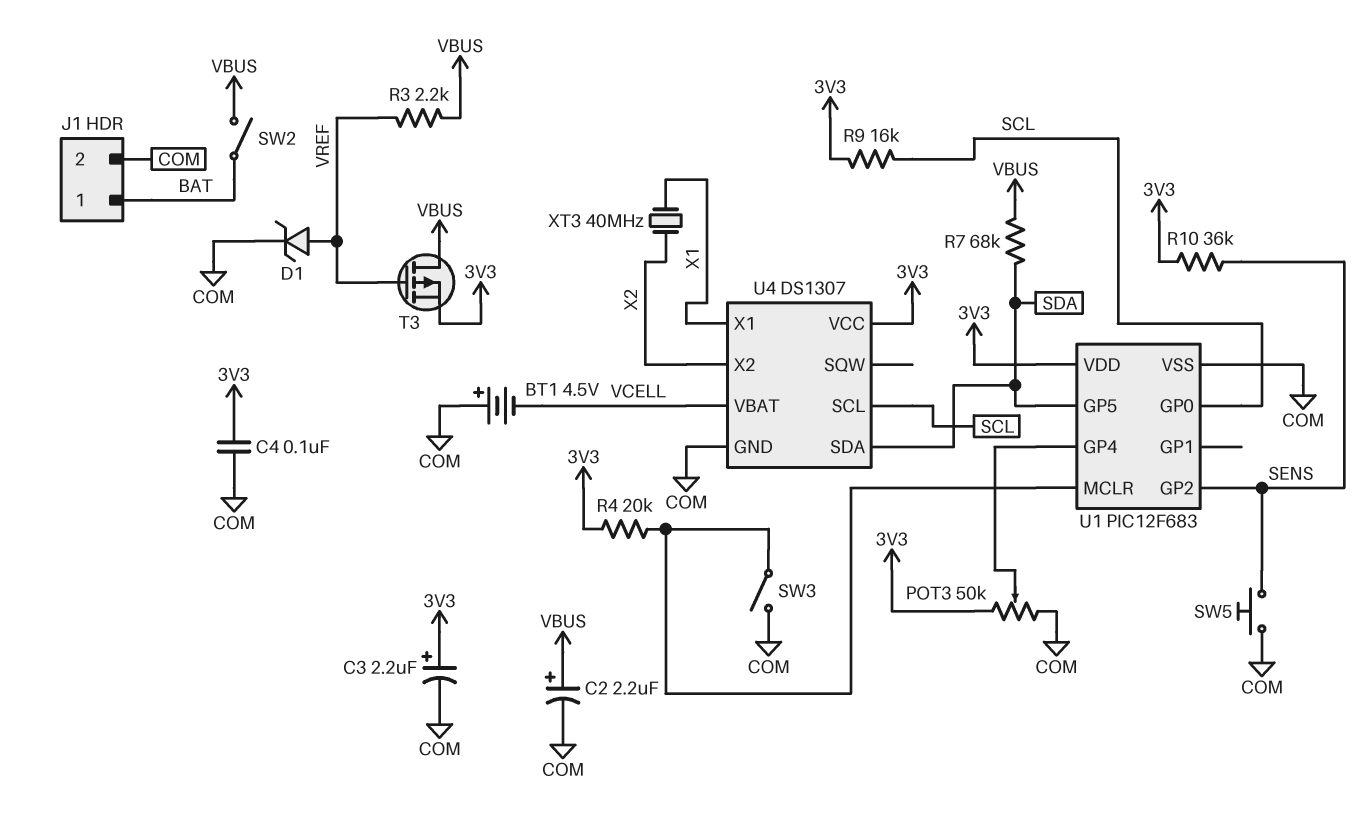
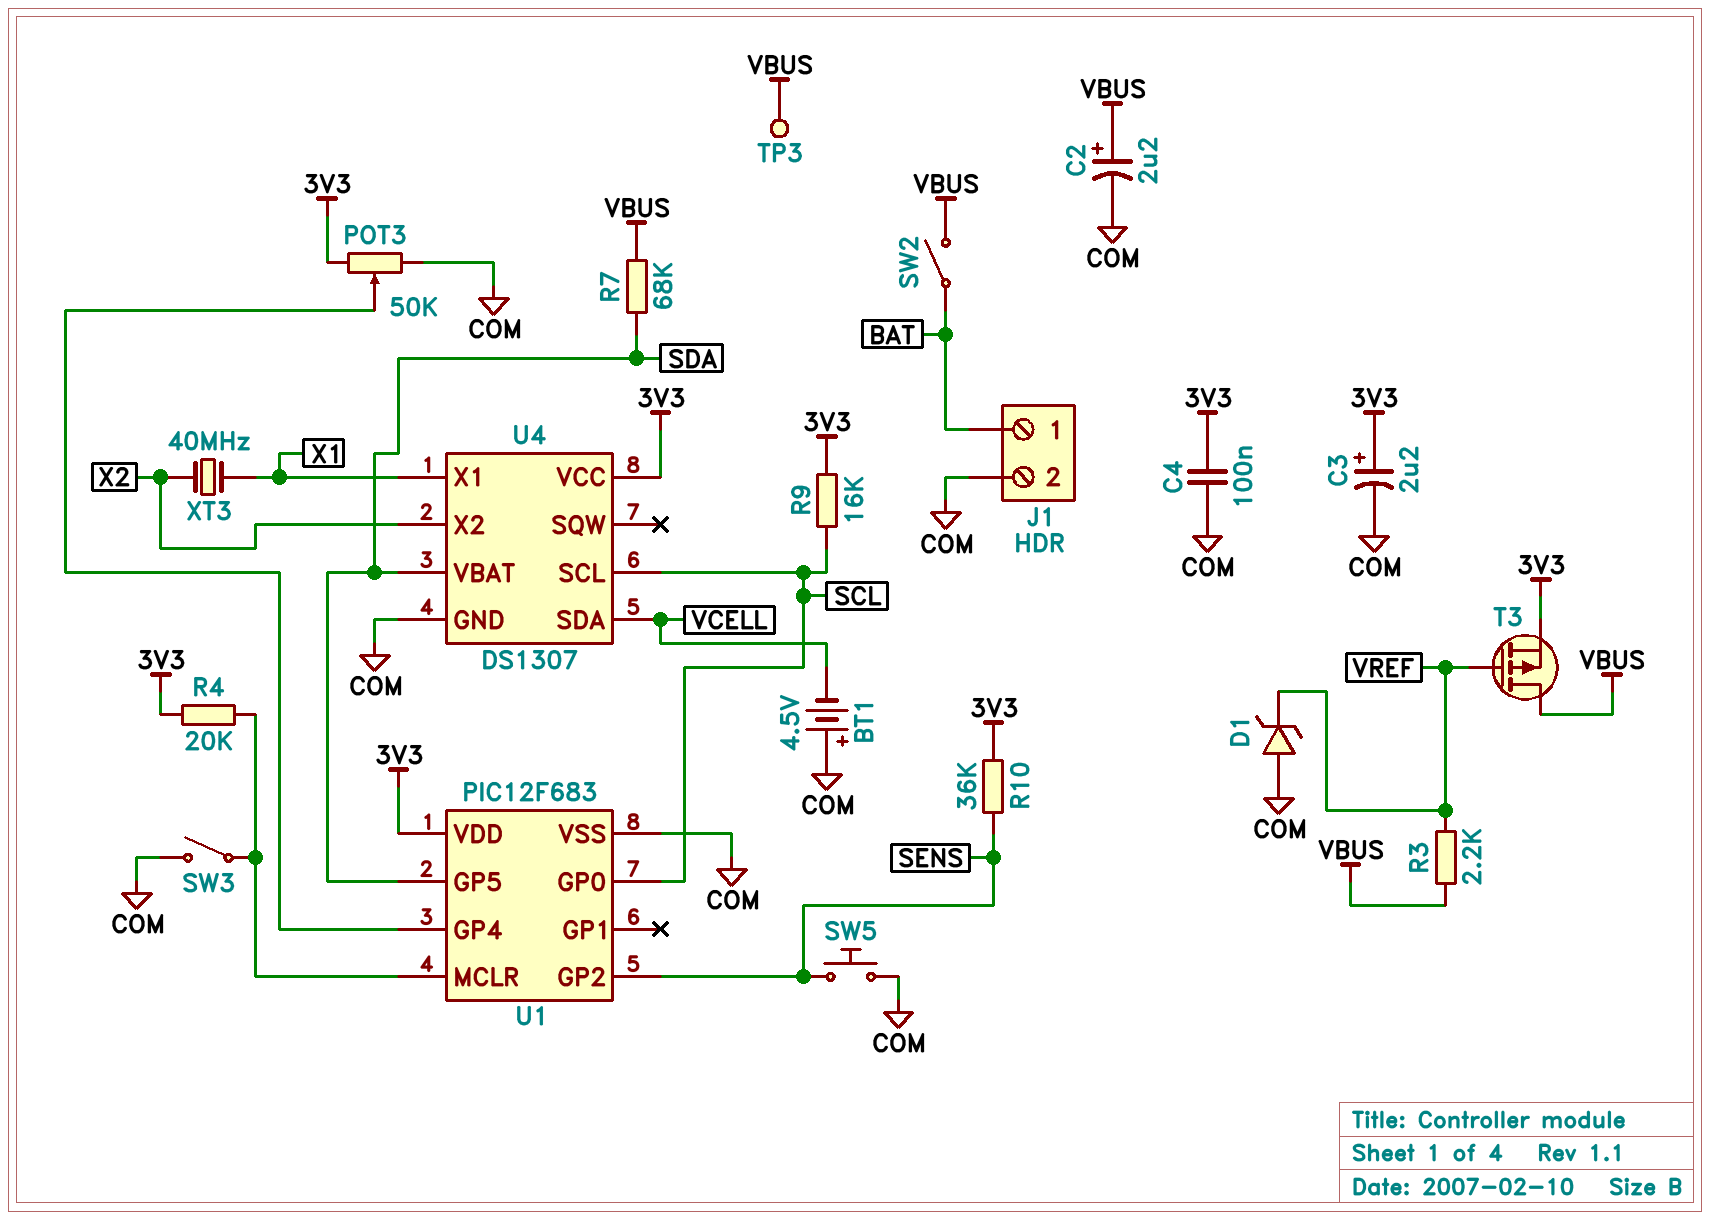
D1: zener (A VREF, K COM) -> zener (A COM, K VREF)
TP3: none -> test point (VBUS)
U4 pin SDA: SDA -> VCELL
U4 pin VBAT: VCELL -> SDA

